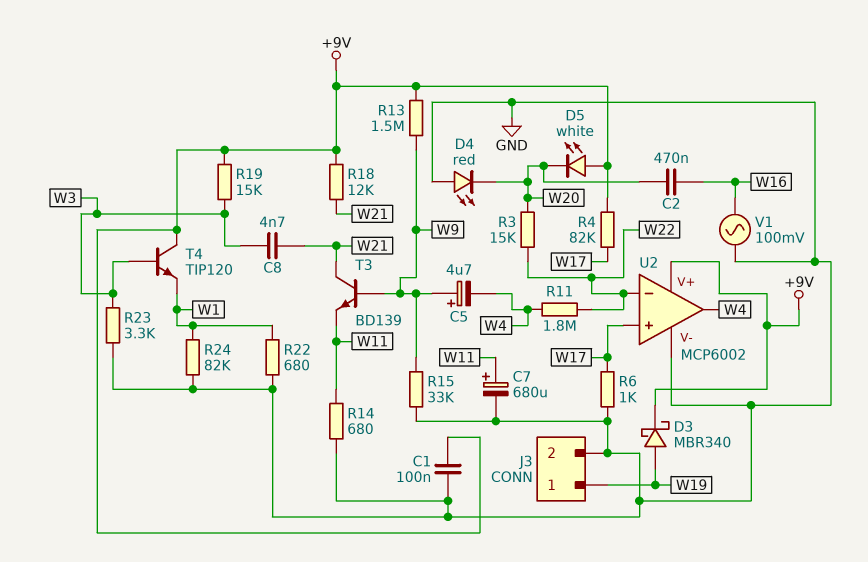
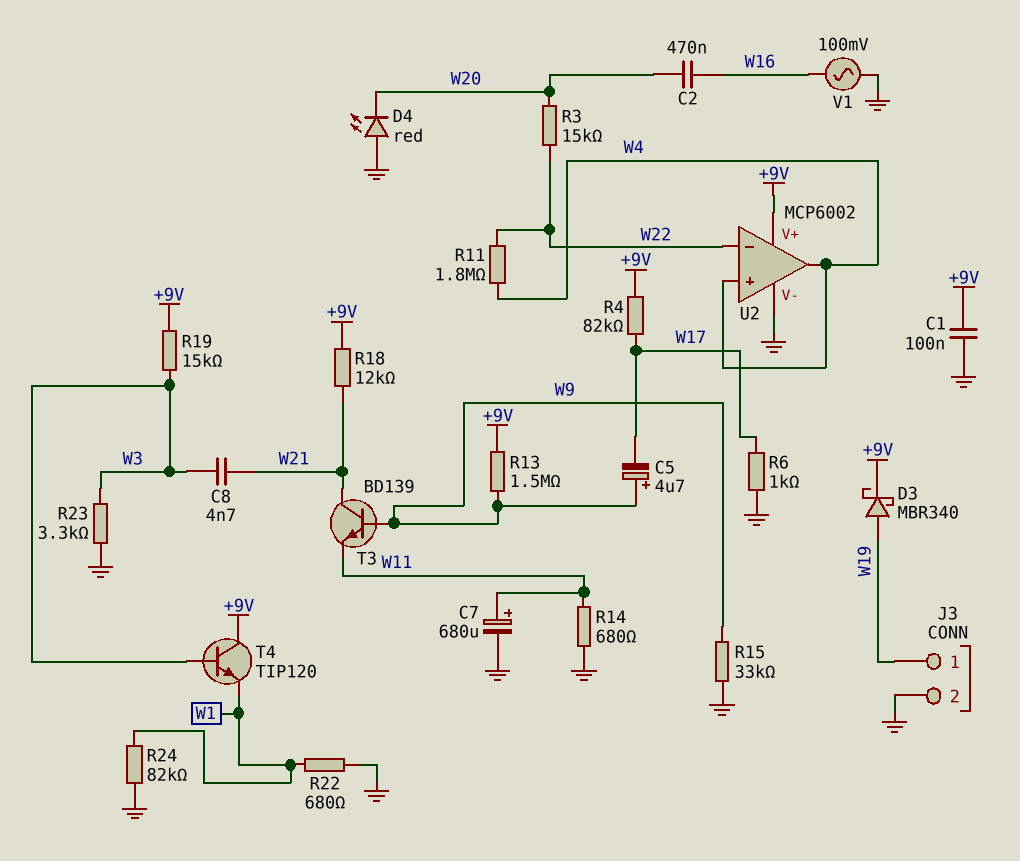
C5: 4.7uF (plus W9, minus W4) -> 4.7uF (plus W9, minus W17)
D5: LED white (A +9V, K W20) -> none
U2 pin in+: W17 -> W4

